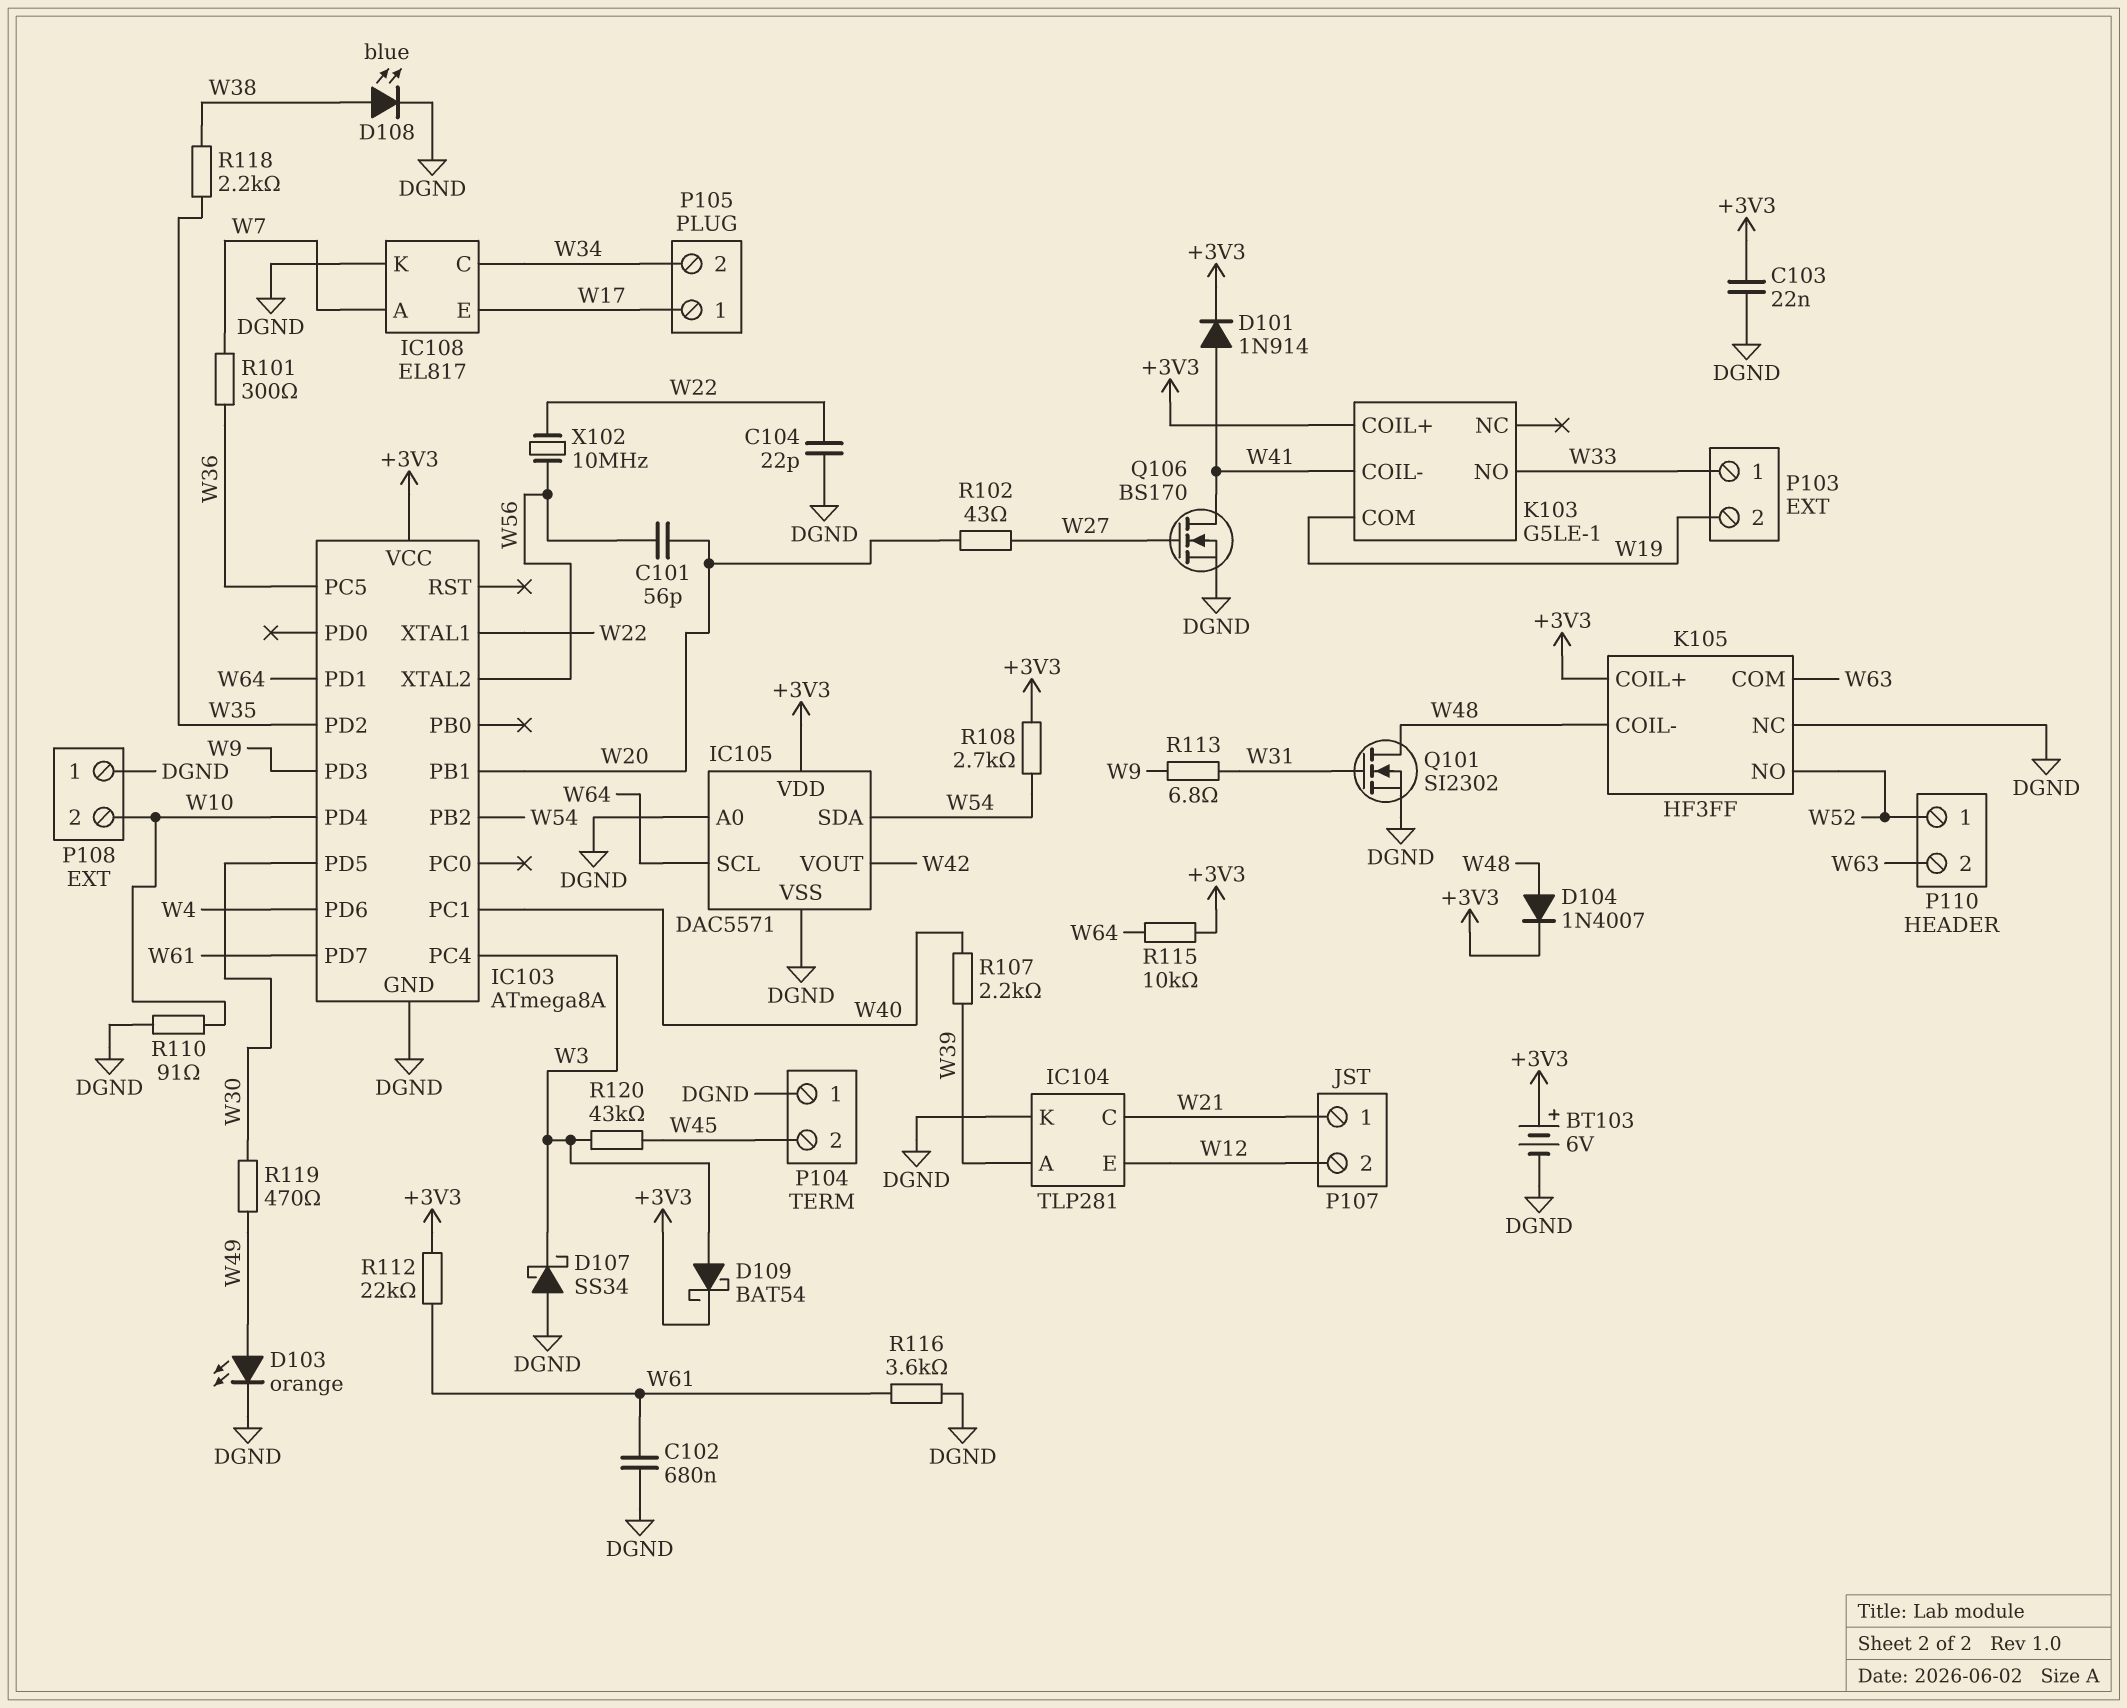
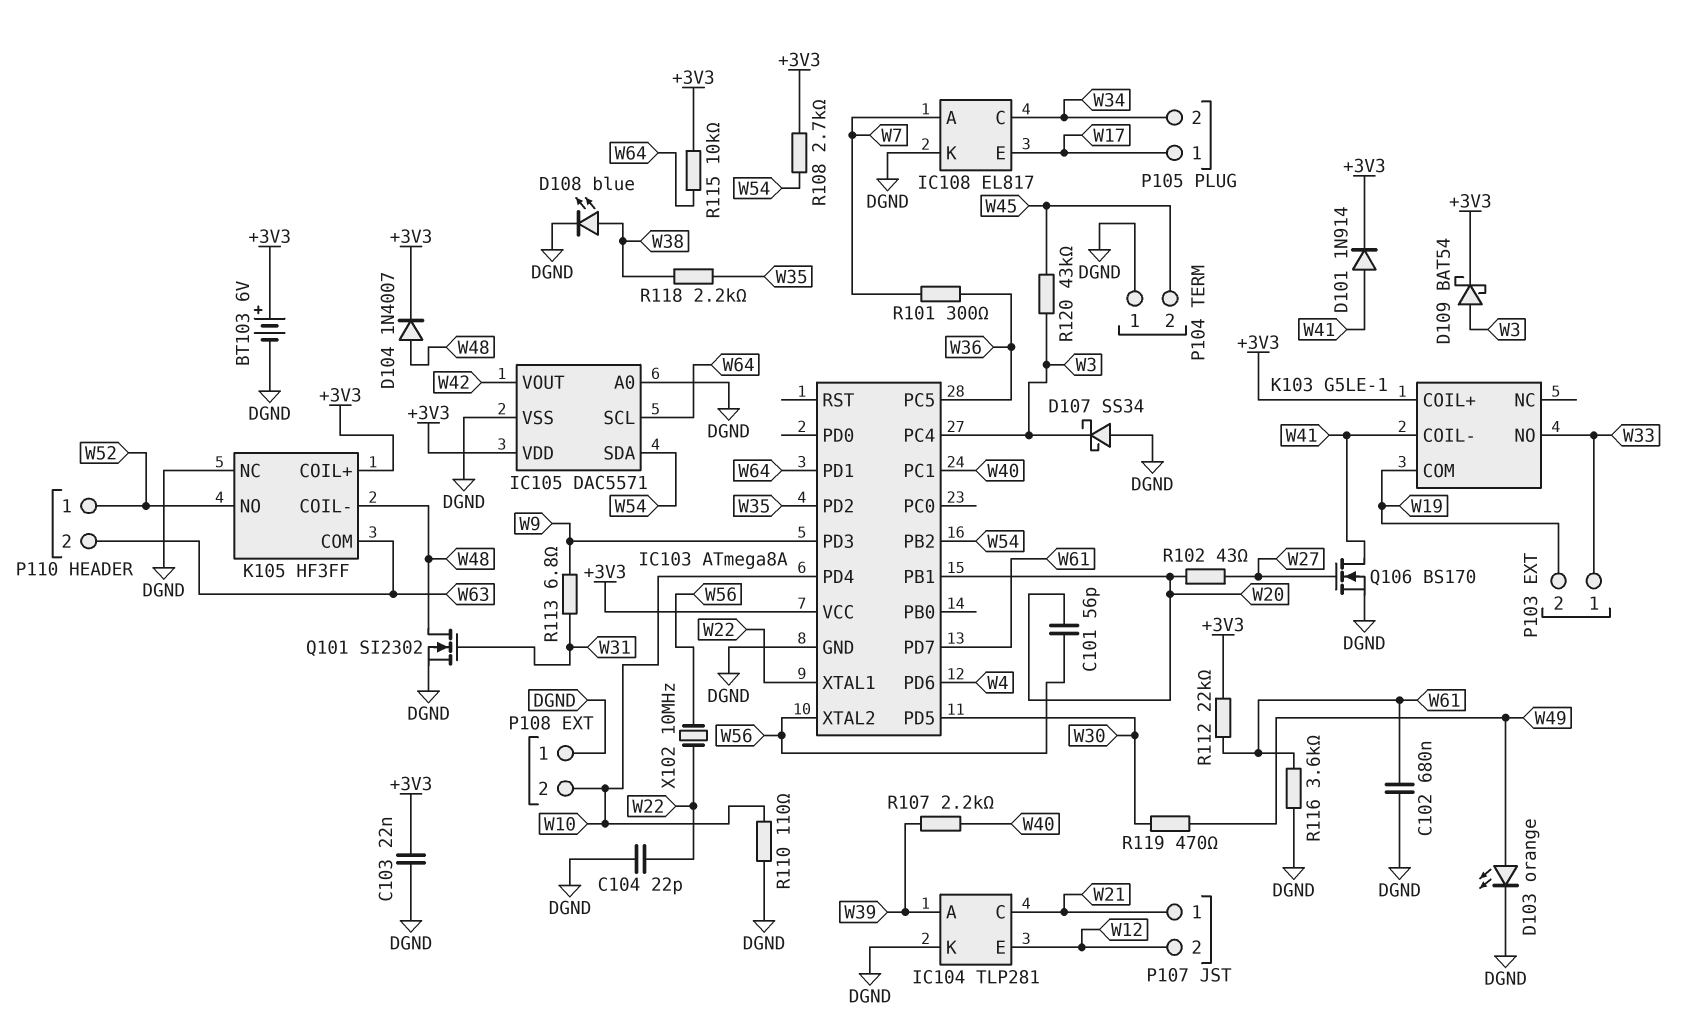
R110: 91 (DGND, W10) -> 110 (DGND, W10)

